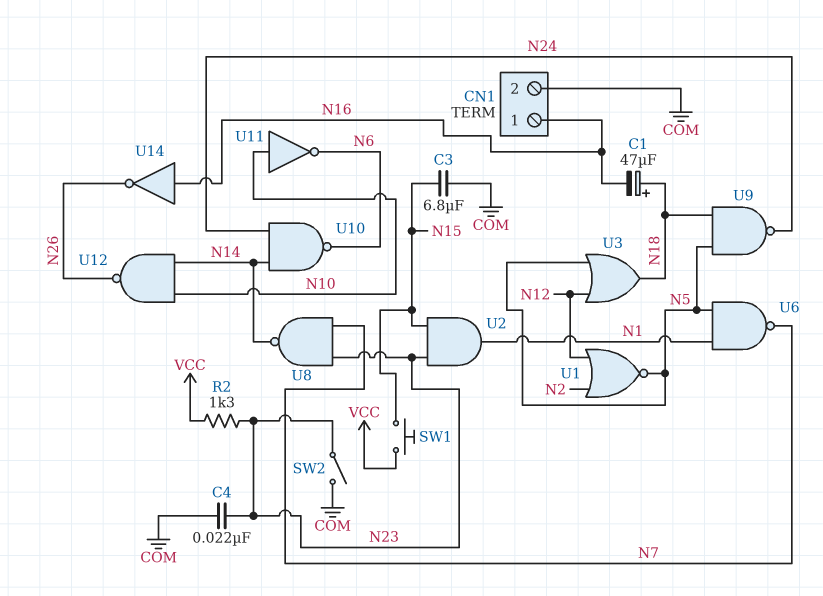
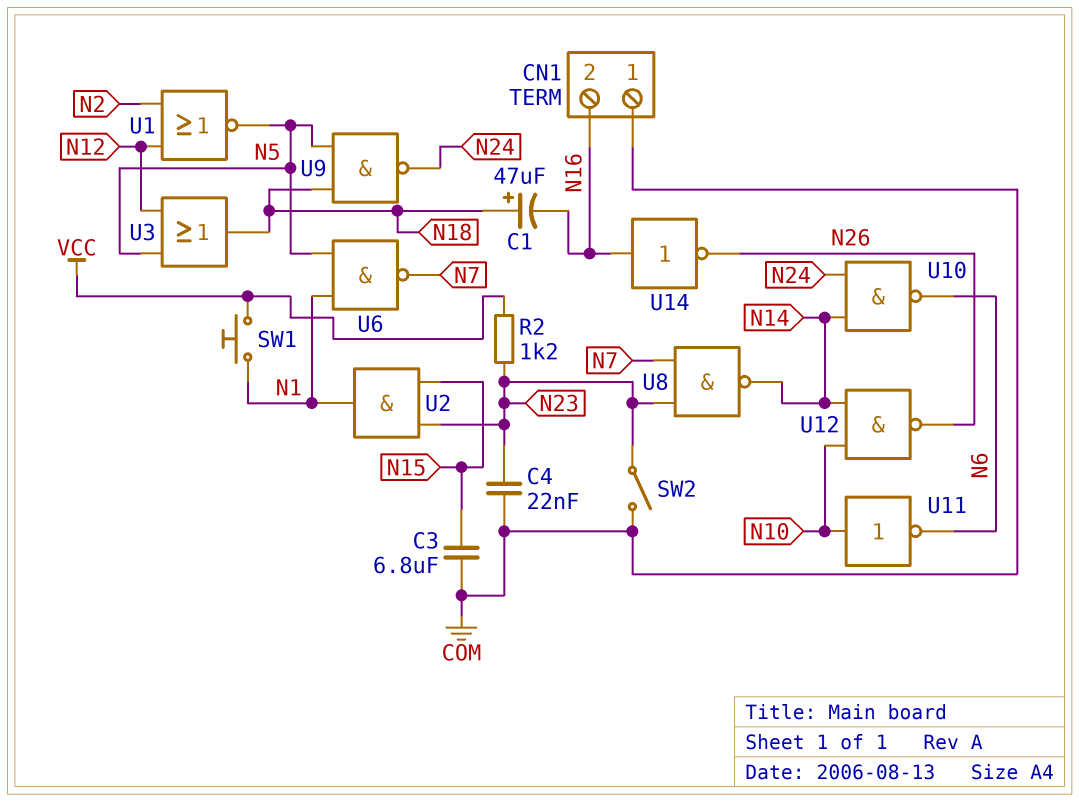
CN1 pin 1: N16 -> COM
CN1 pin 2: COM -> N16
R2: 1.3k (N23, VCC) -> 1.2k (N23, VCC)
SW1: button (N15, VCC) -> button (N1, VCC)

